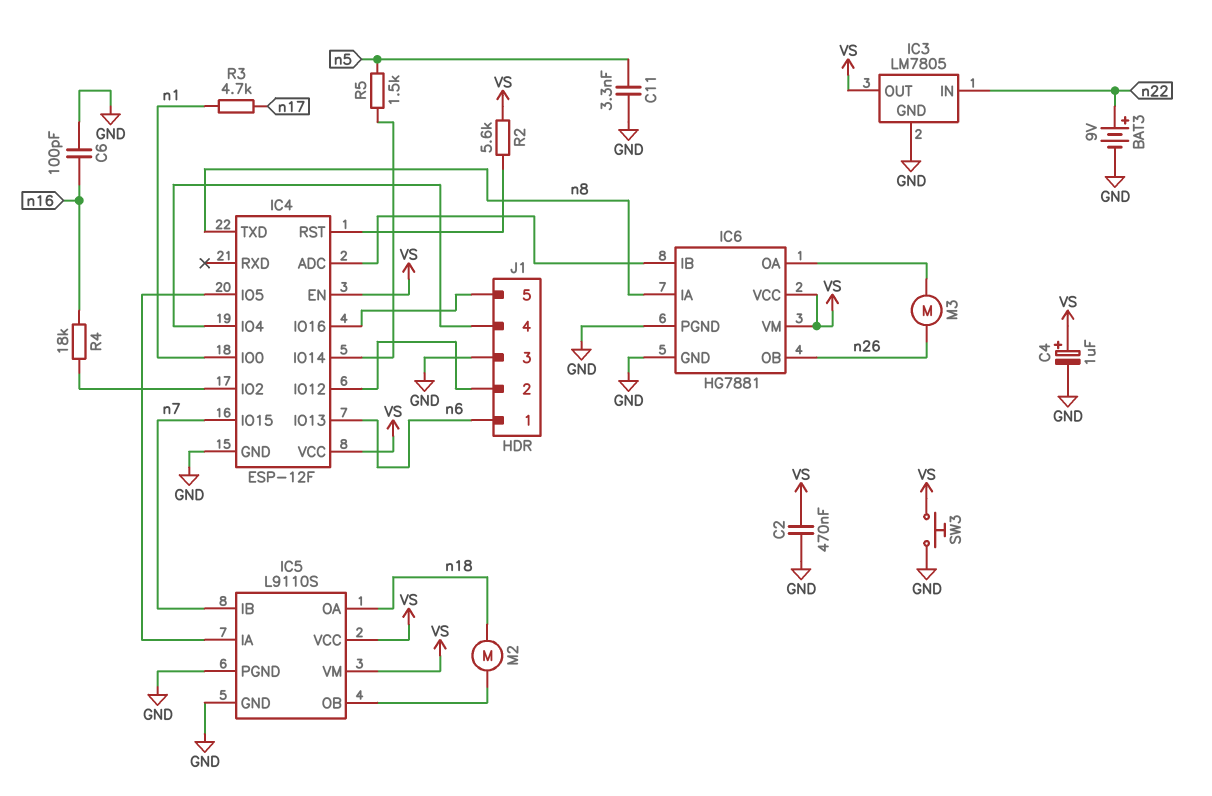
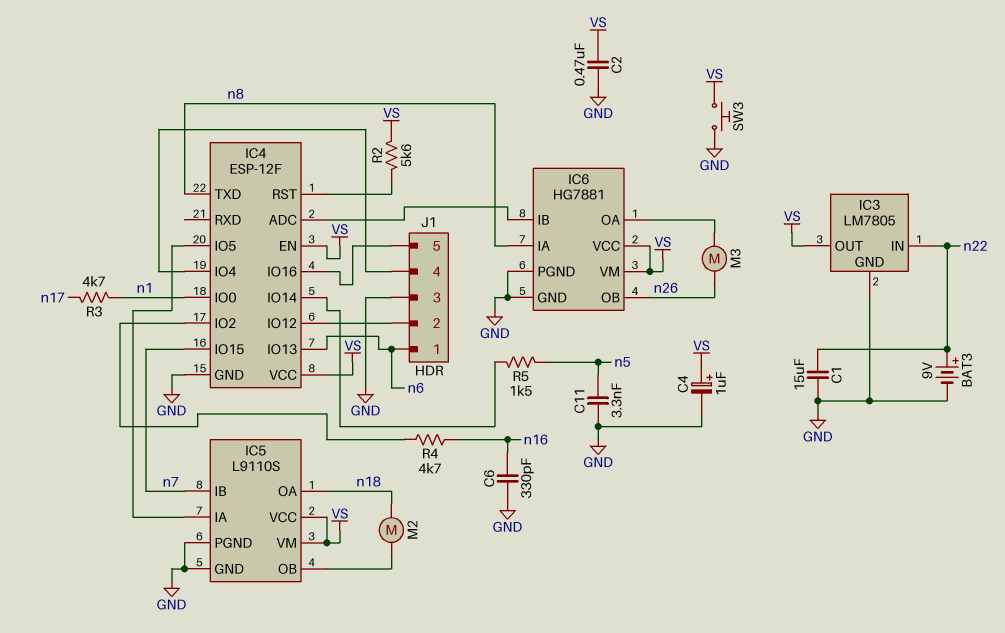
C1: none -> 15uF (GND, n22)
C6: 100pF (GND, n16) -> 330pF (GND, n16)
R4: 18k (IC4/IO2, n16) -> 4.7k (IC4/IO2, n16)

